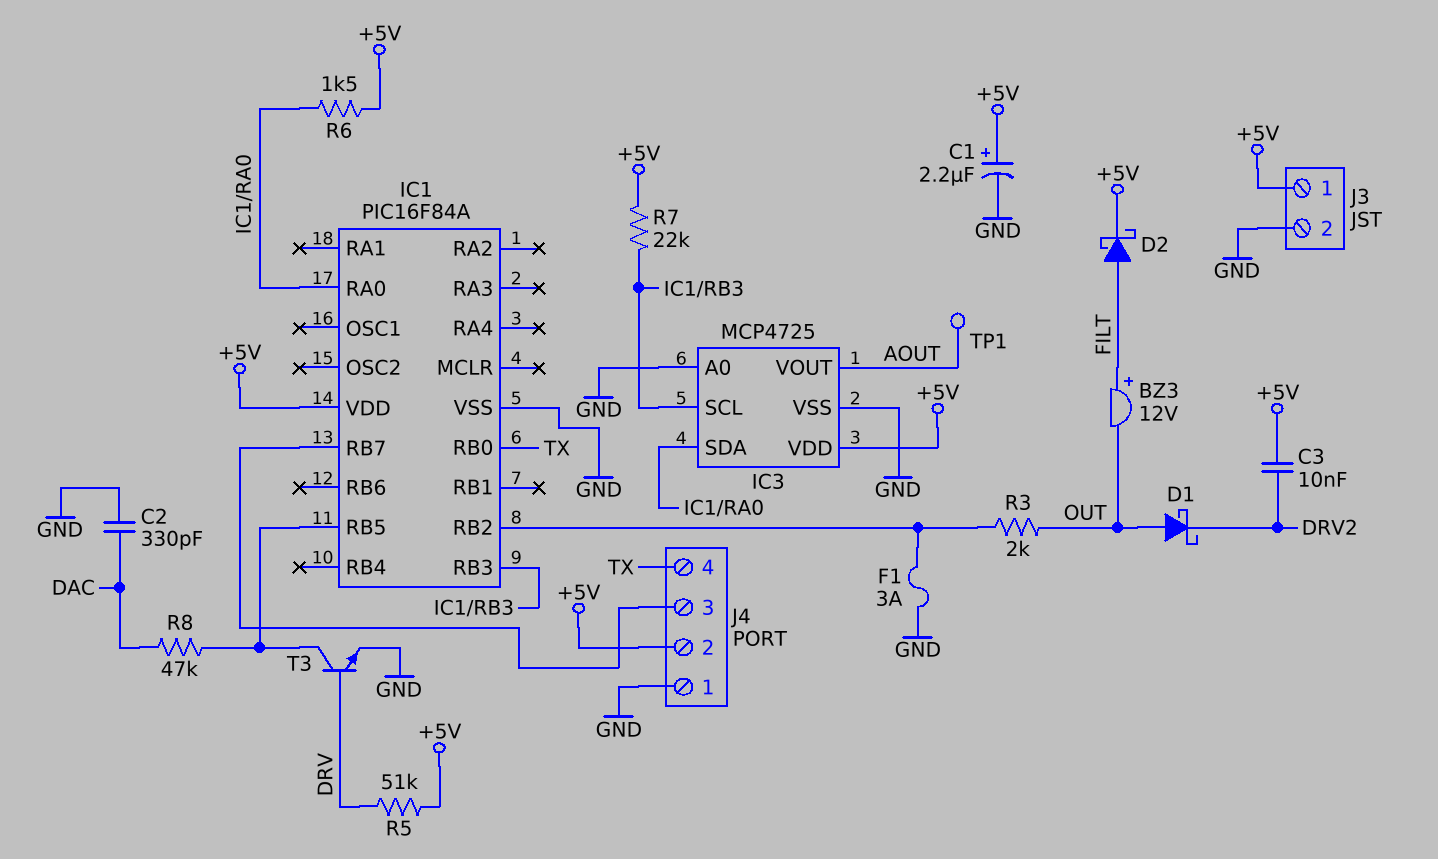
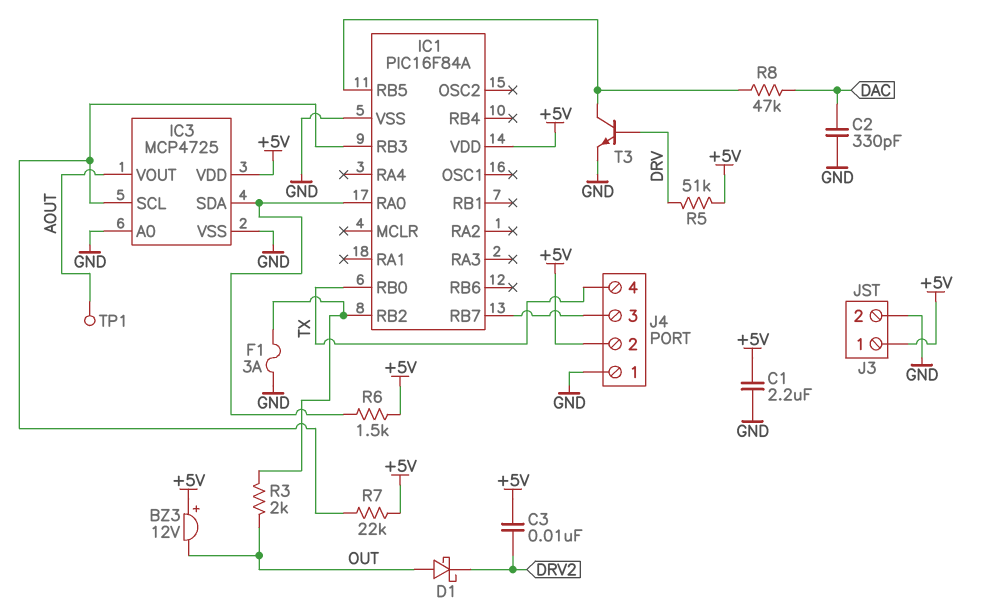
BZ3: buzzer 12V (plus FILT, minus OUT) -> buzzer 12V (plus +5V, minus OUT)
C1: 2.2uF (plus +5V, minus GND) -> 2.2uF (+5V, GND)
D2: schottky (A FILT, K +5V) -> none

